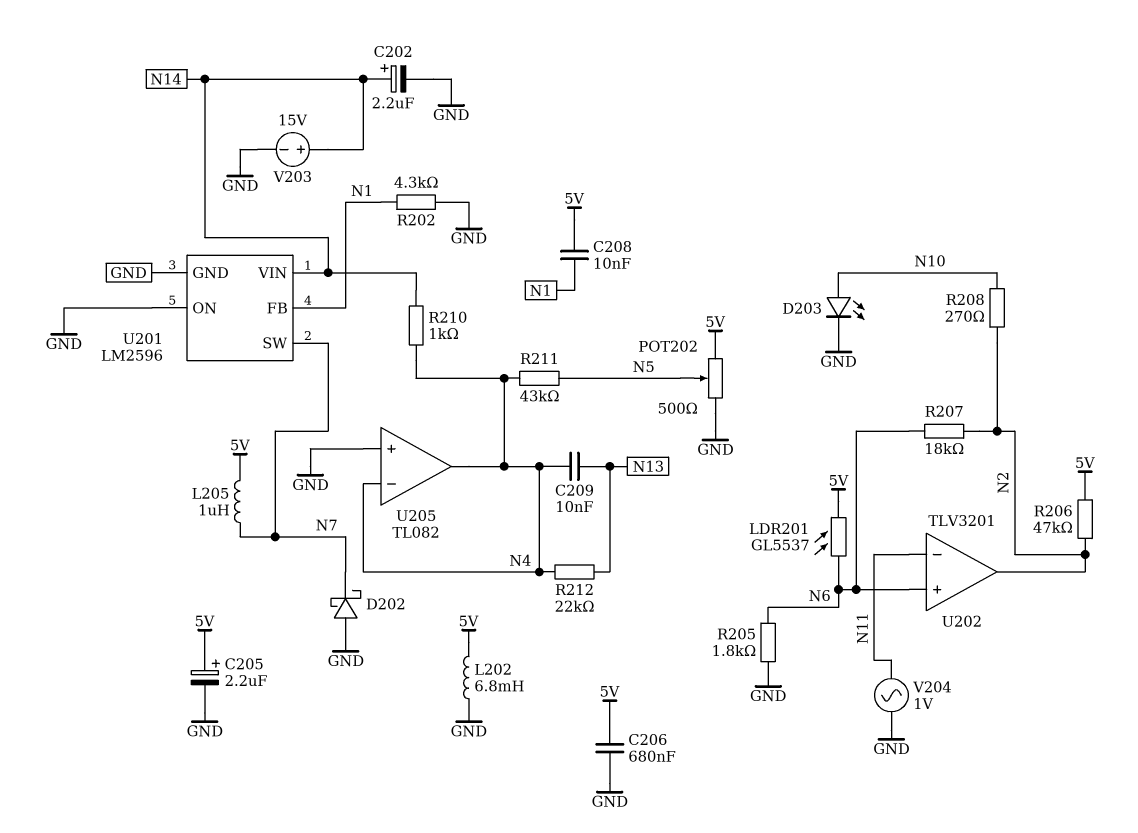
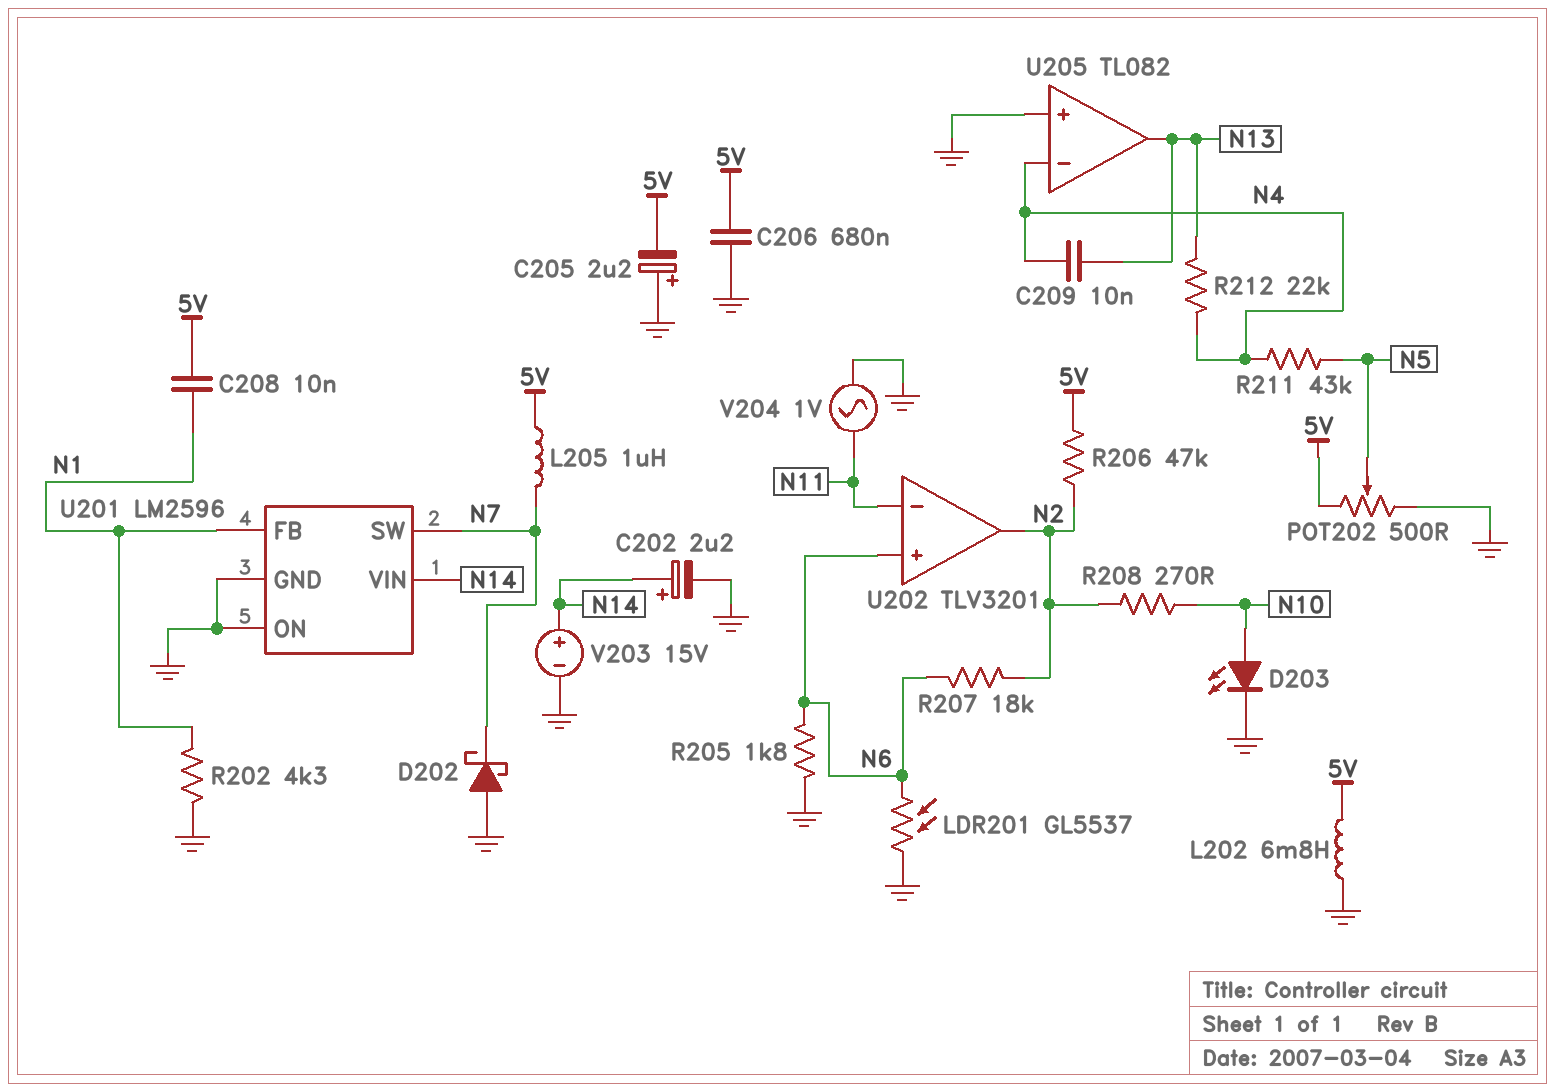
C205: 2.2uF (plus 5V, minus GND) -> 2.2uF (plus GND, minus 5V)
LDR201: GL5537 (5V, N6) -> GL5537 (GND, N6)
R210: 1k (N4, N14) -> none
U205 pin out: N4 -> N13

